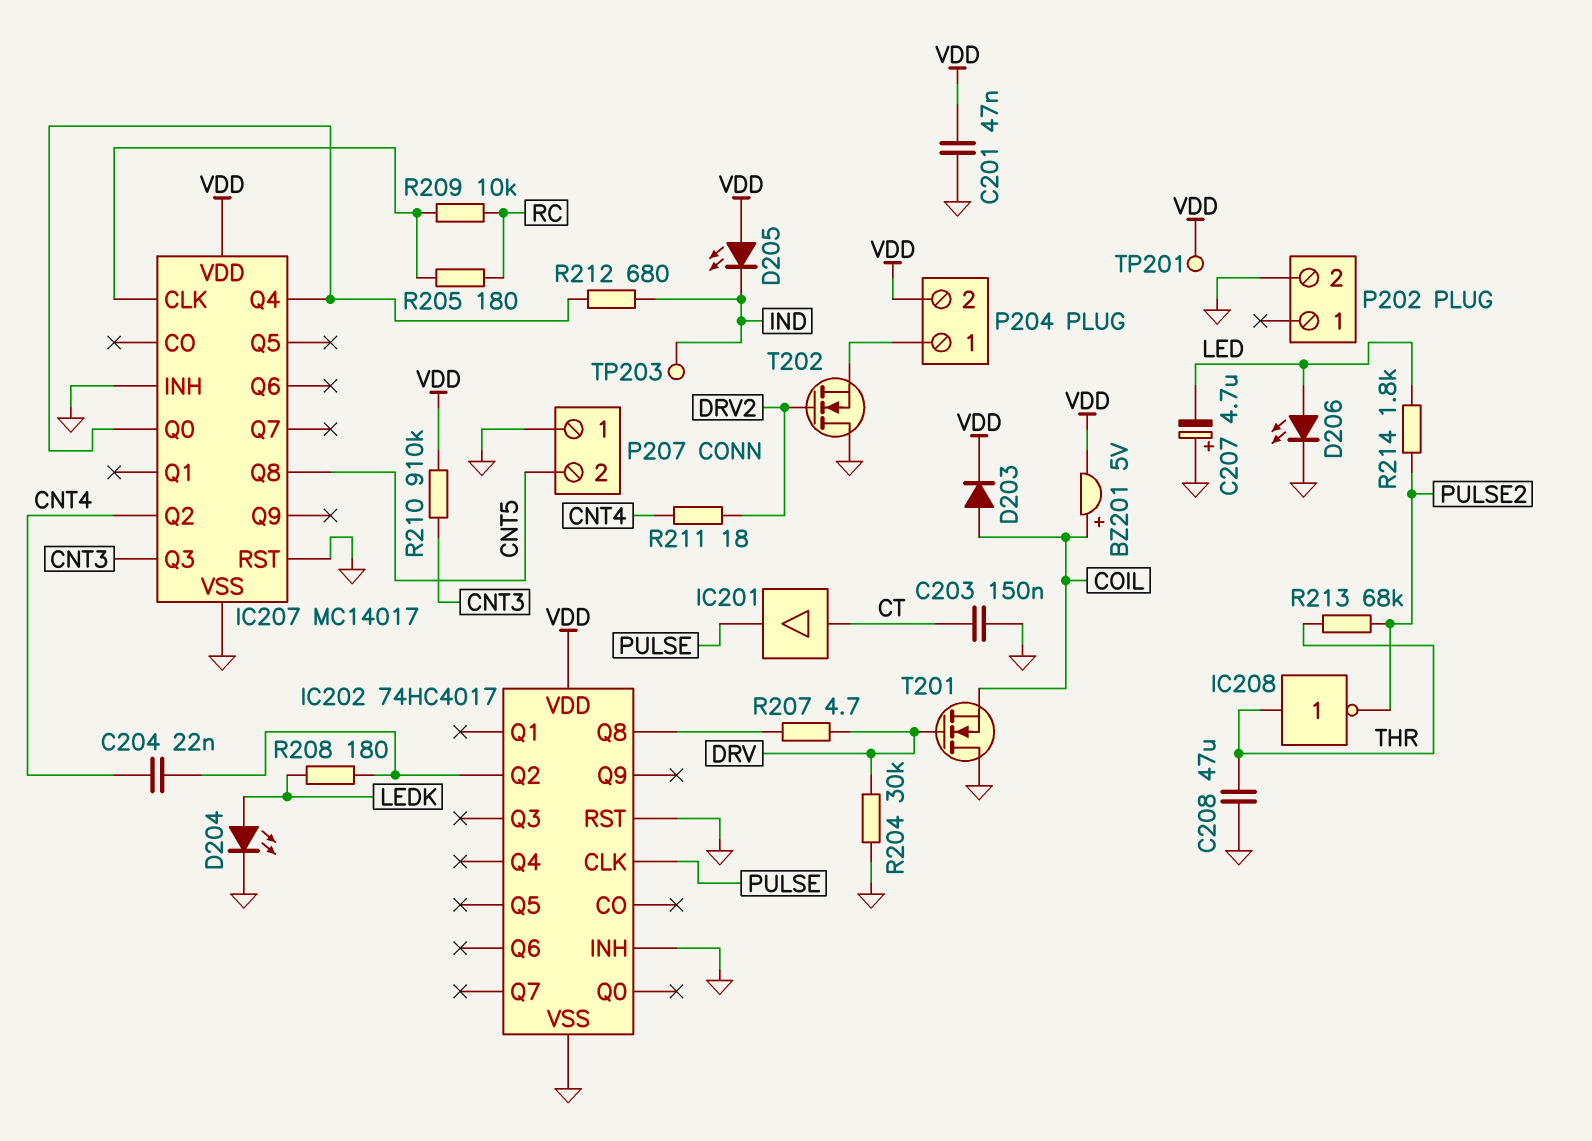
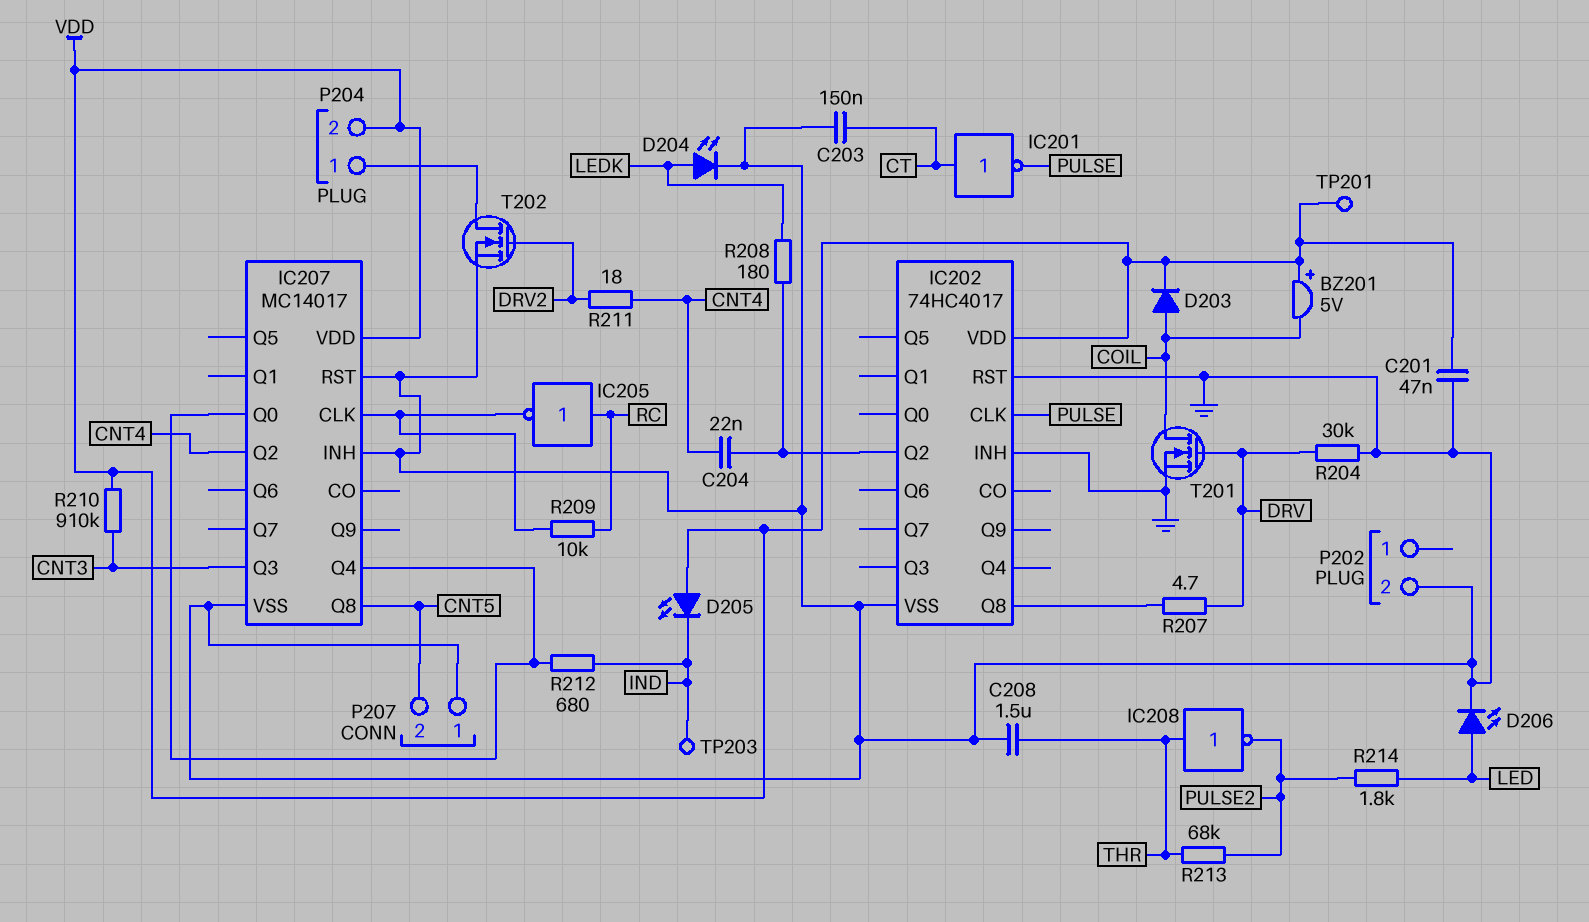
BZ201: buzzer 5V (plus COIL, minus VDD) -> buzzer 5V (plus VDD, minus COIL)
C207: 4.7uF (plus GND, minus LED) -> none
C208: 47uF (GND, THR) -> 1.5uF (GND, THR)
IC201: buffer (in CT, out PULSE) -> NOT (in CT, out PULSE)
IC205: none -> NOT (in RC, out IC207/CLK)
R205: 180 (IC207/CLK, RC) -> none
T201: NMOS (G DRV, D GND, S COIL) -> NMOS (G DRV, D COIL, S GND)
T202: NMOS (G DRV2, D GND, S P204/1) -> NMOS (G DRV2, D P204/1, S GND)

